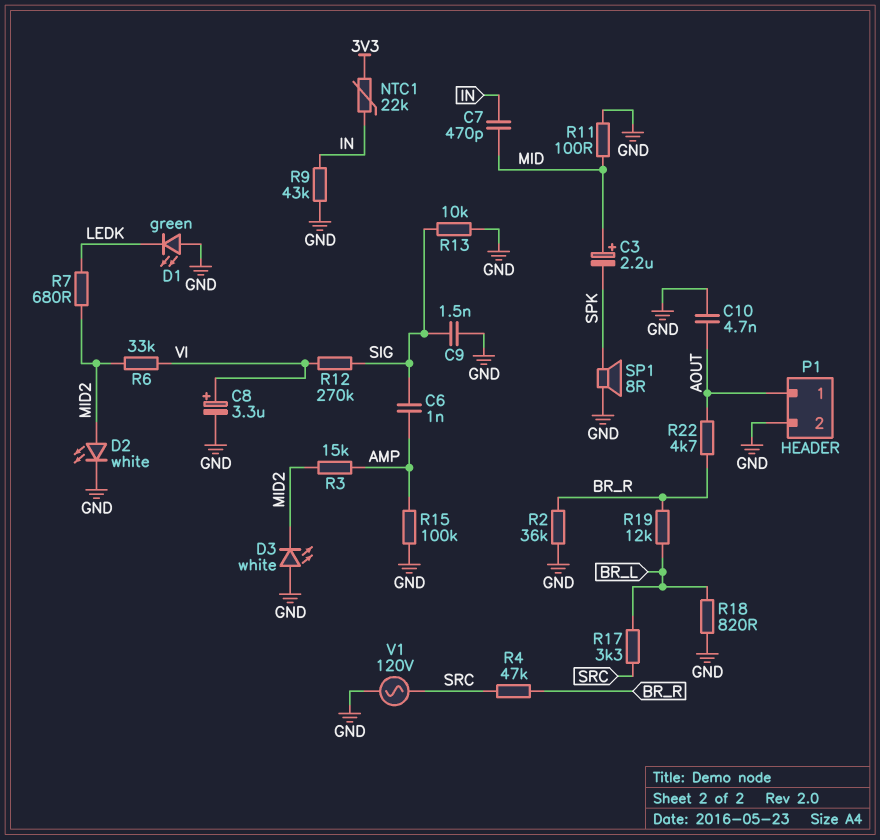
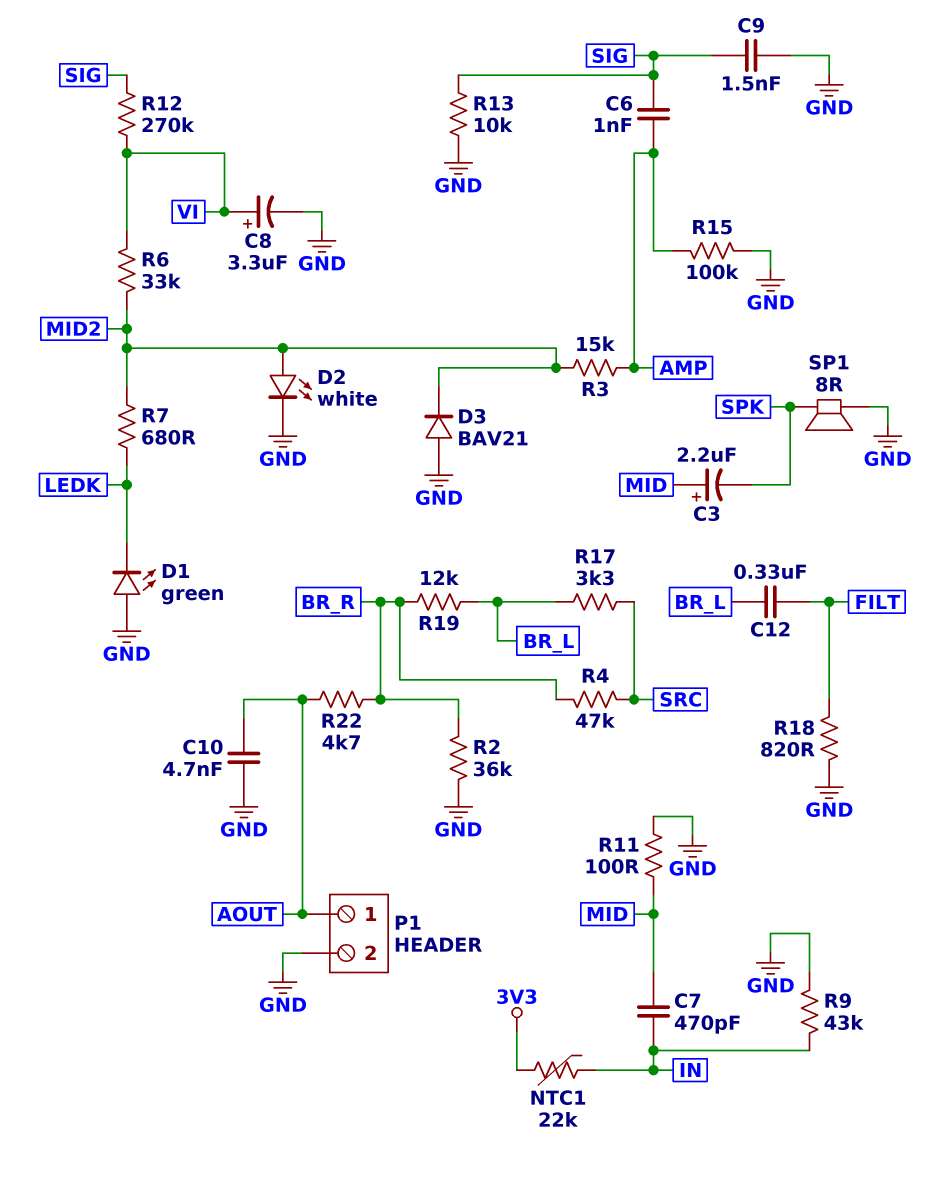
C12: none -> 330nF (BR_L, FILT)
D3: LED white (A GND, K MID2) -> diode BAV21 (A GND, K MID2)
R18: 820 (BR_L, GND) -> 820 (FILT, GND)
V1: AC 120V (GND, SRC) -> none

